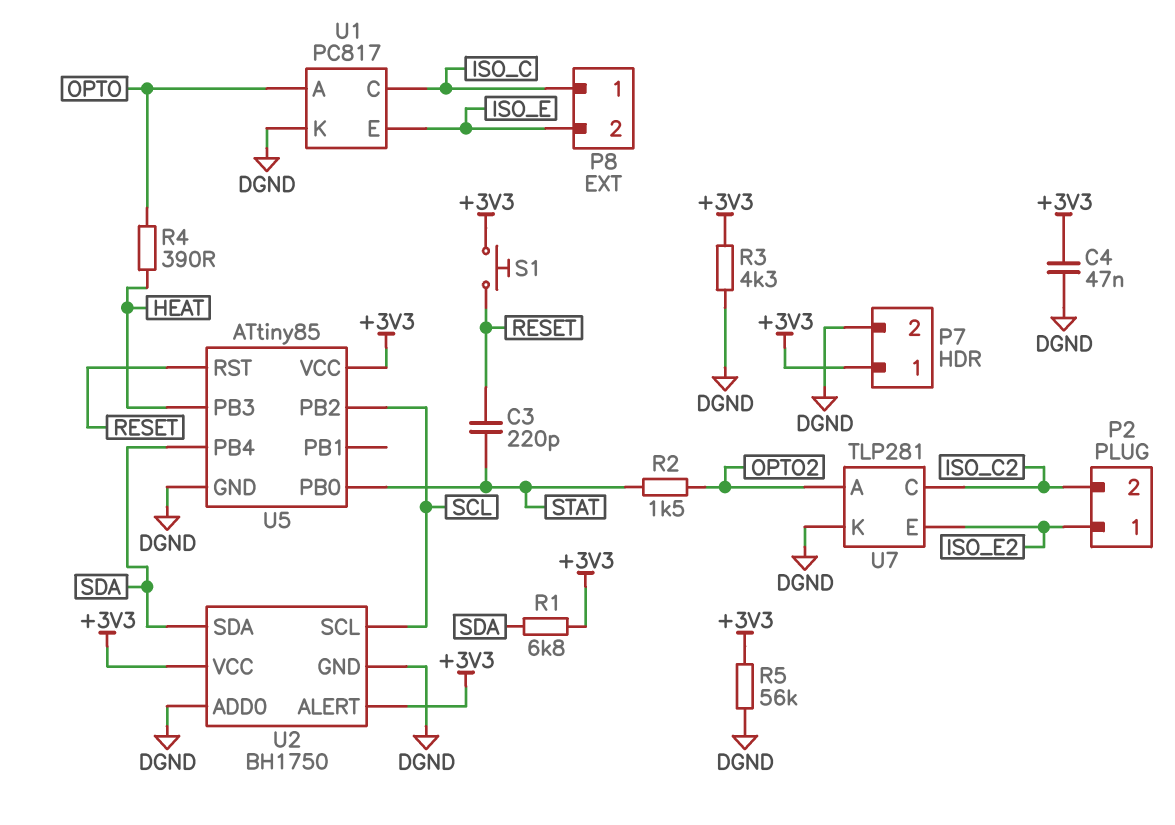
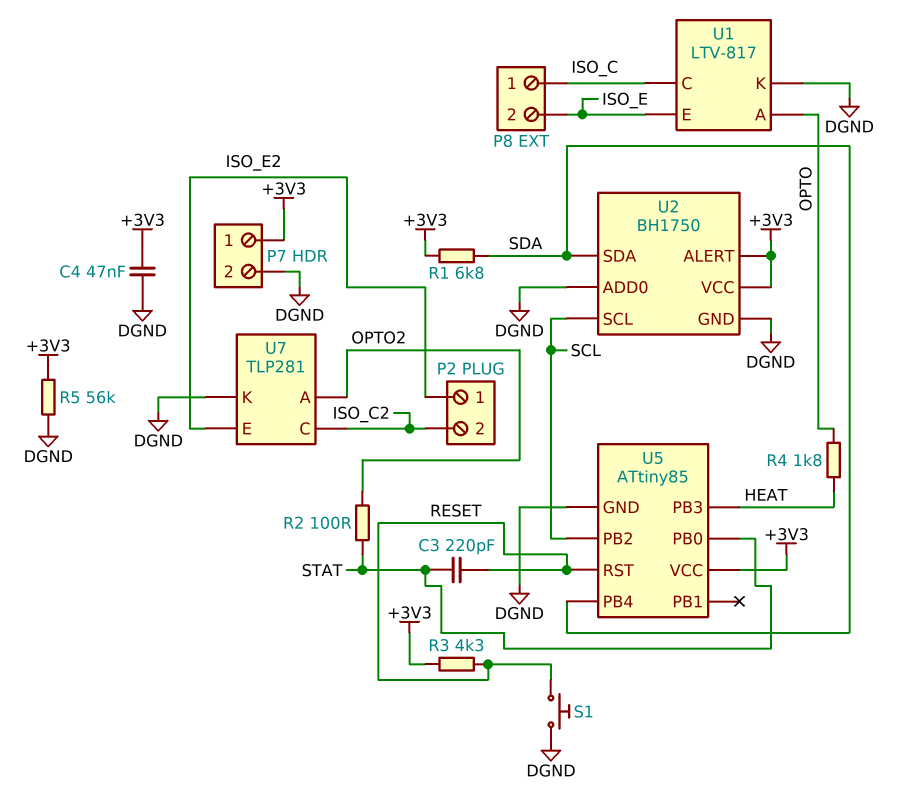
R2: 1.5k (OPTO2, STAT) -> 100 (OPTO2, STAT)
R3: 4.3k (+3V3, DGND) -> 4.3k (+3V3, RESET)
R4: 390 (HEAT, OPTO) -> 1.8k (HEAT, OPTO)
S1: button (+3V3, RESET) -> button (DGND, RESET)
U1: PC817 -> LTV-817

